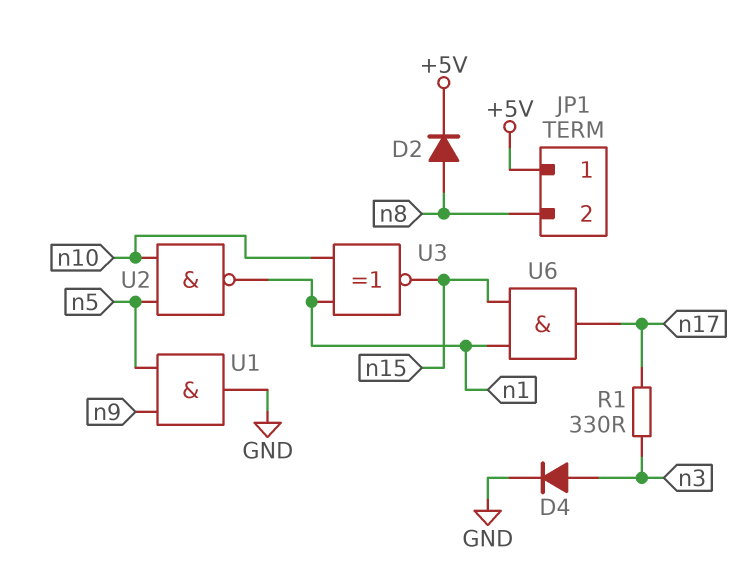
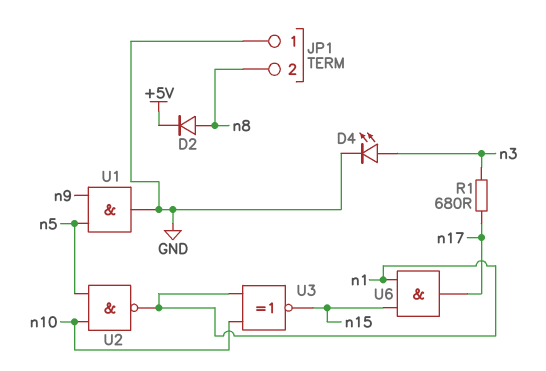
D4: diode (A n3, K GND) -> LED (A n3, K GND)
JP1 pin 1: +5V -> GND
R1: 330 (n3, n17) -> 680 (n3, n17)

